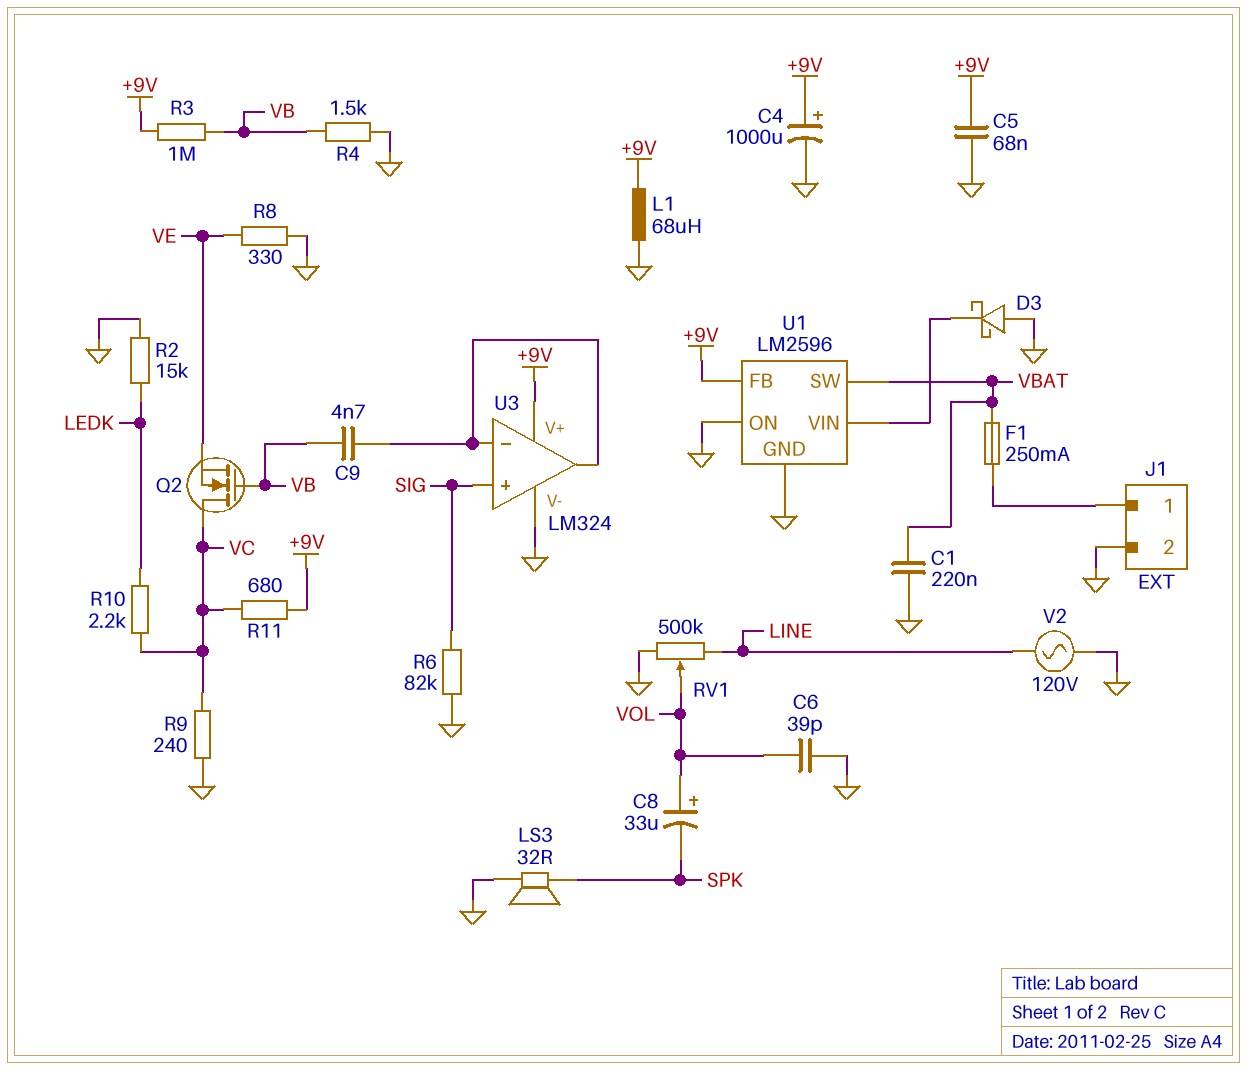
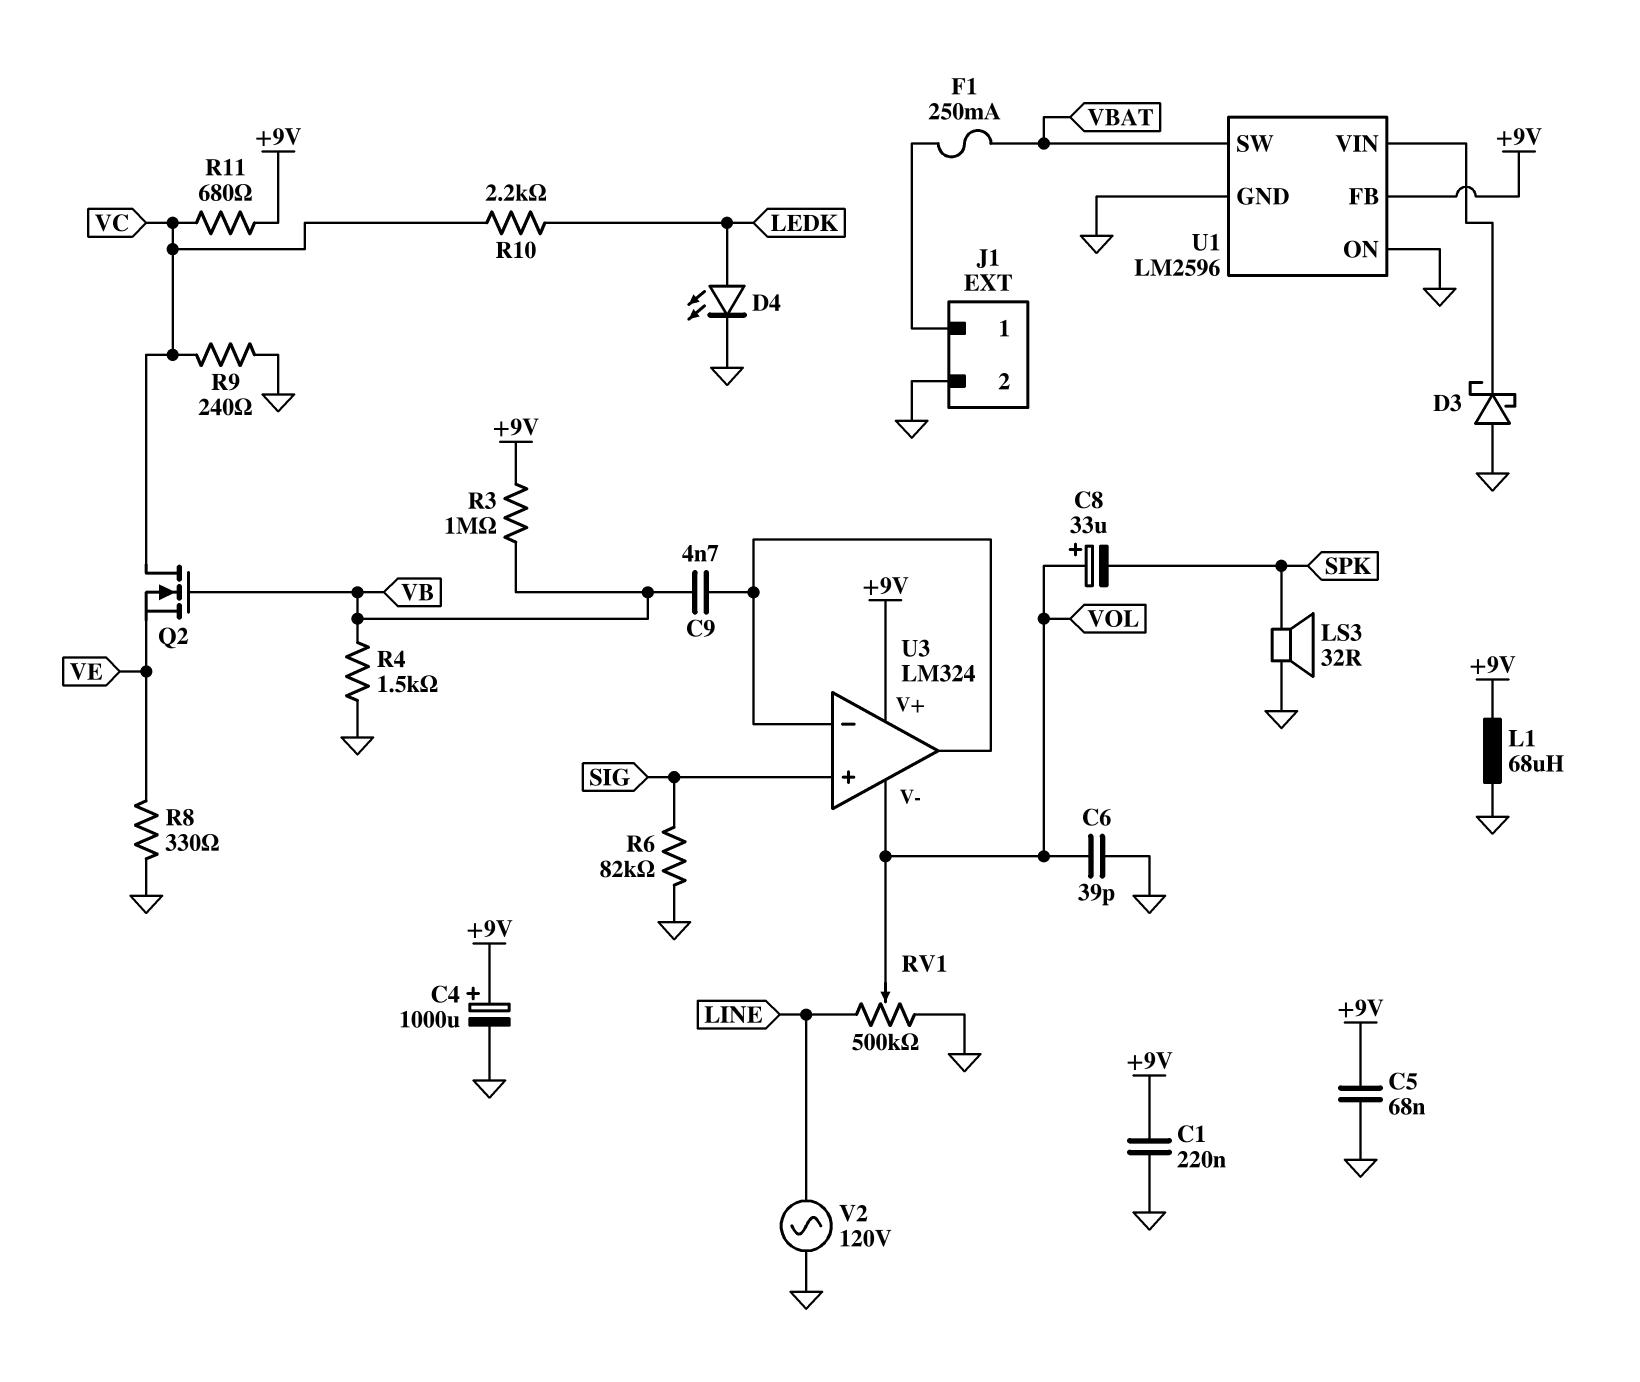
C1: 220nF (GND, VBAT) -> 220nF (+9V, GND)
D4: none -> LED (A LEDK, K GND)
R2: 15k (GND, LEDK) -> none
U3 pin V-: GND -> VOL

